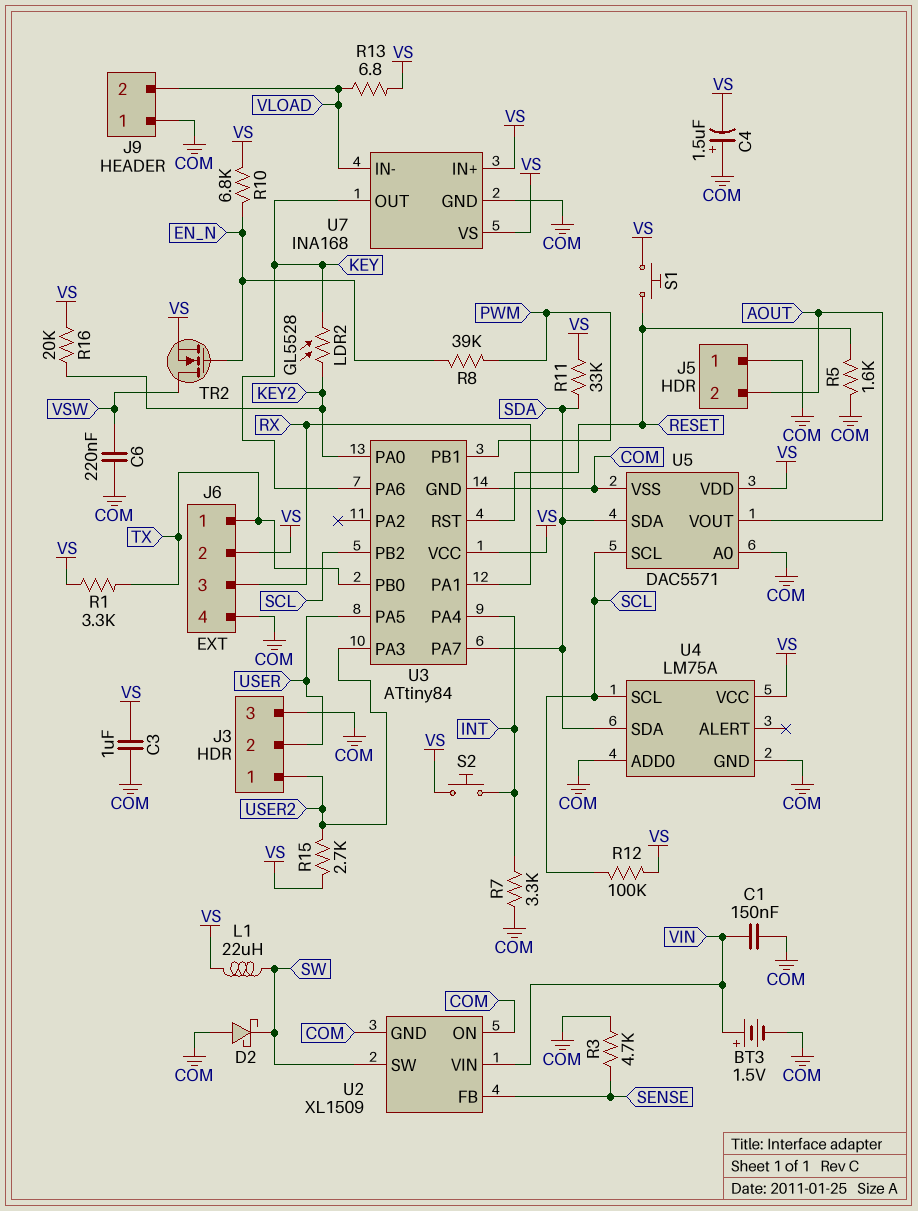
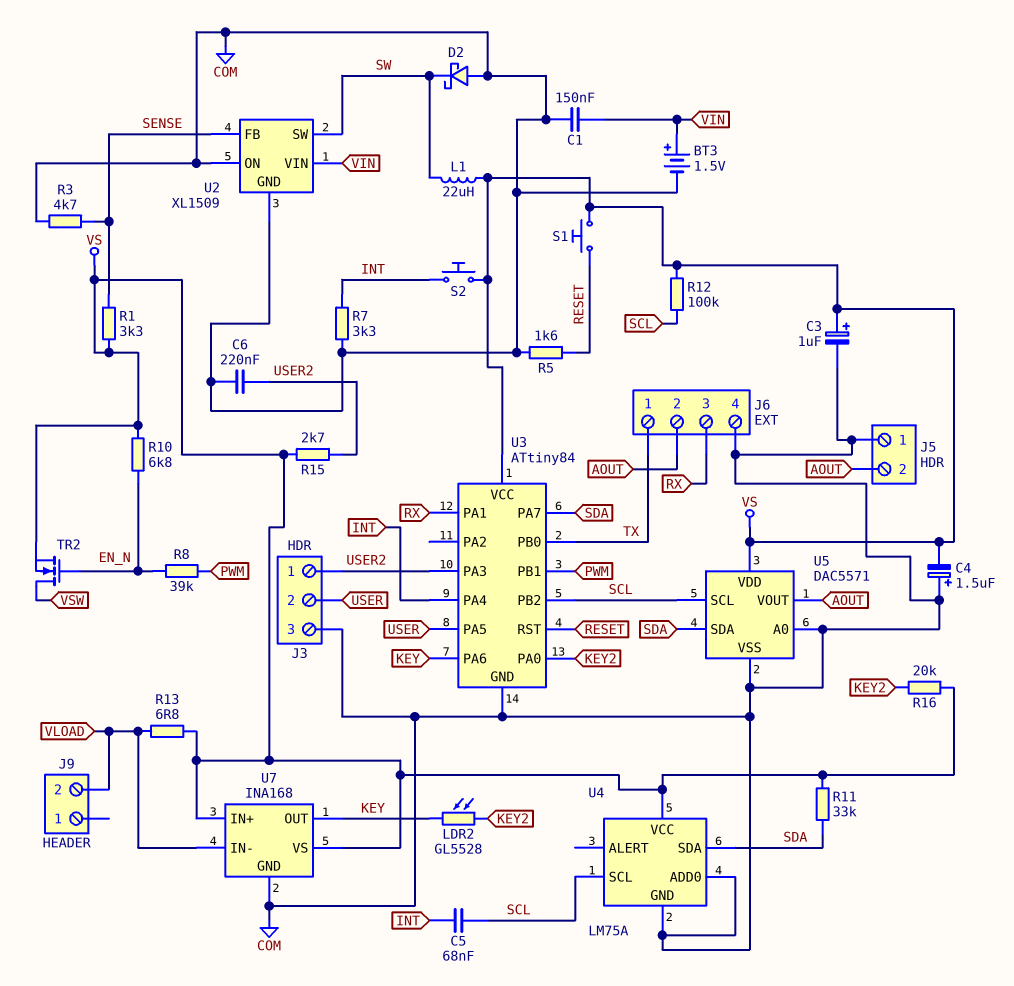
C3: 1uF (COM, VS) -> 1uF (plus VS, minus COM)
C5: none -> 68nF (INT, SCL)
C6: 220nF (COM, VSW) -> 220nF (COM, USER2)
J6 pin 2: VS -> AOUT
J9 pin 1: COM -> none
R1: 3.3k (TX, VS) -> 3.3k (SENSE, VS)

